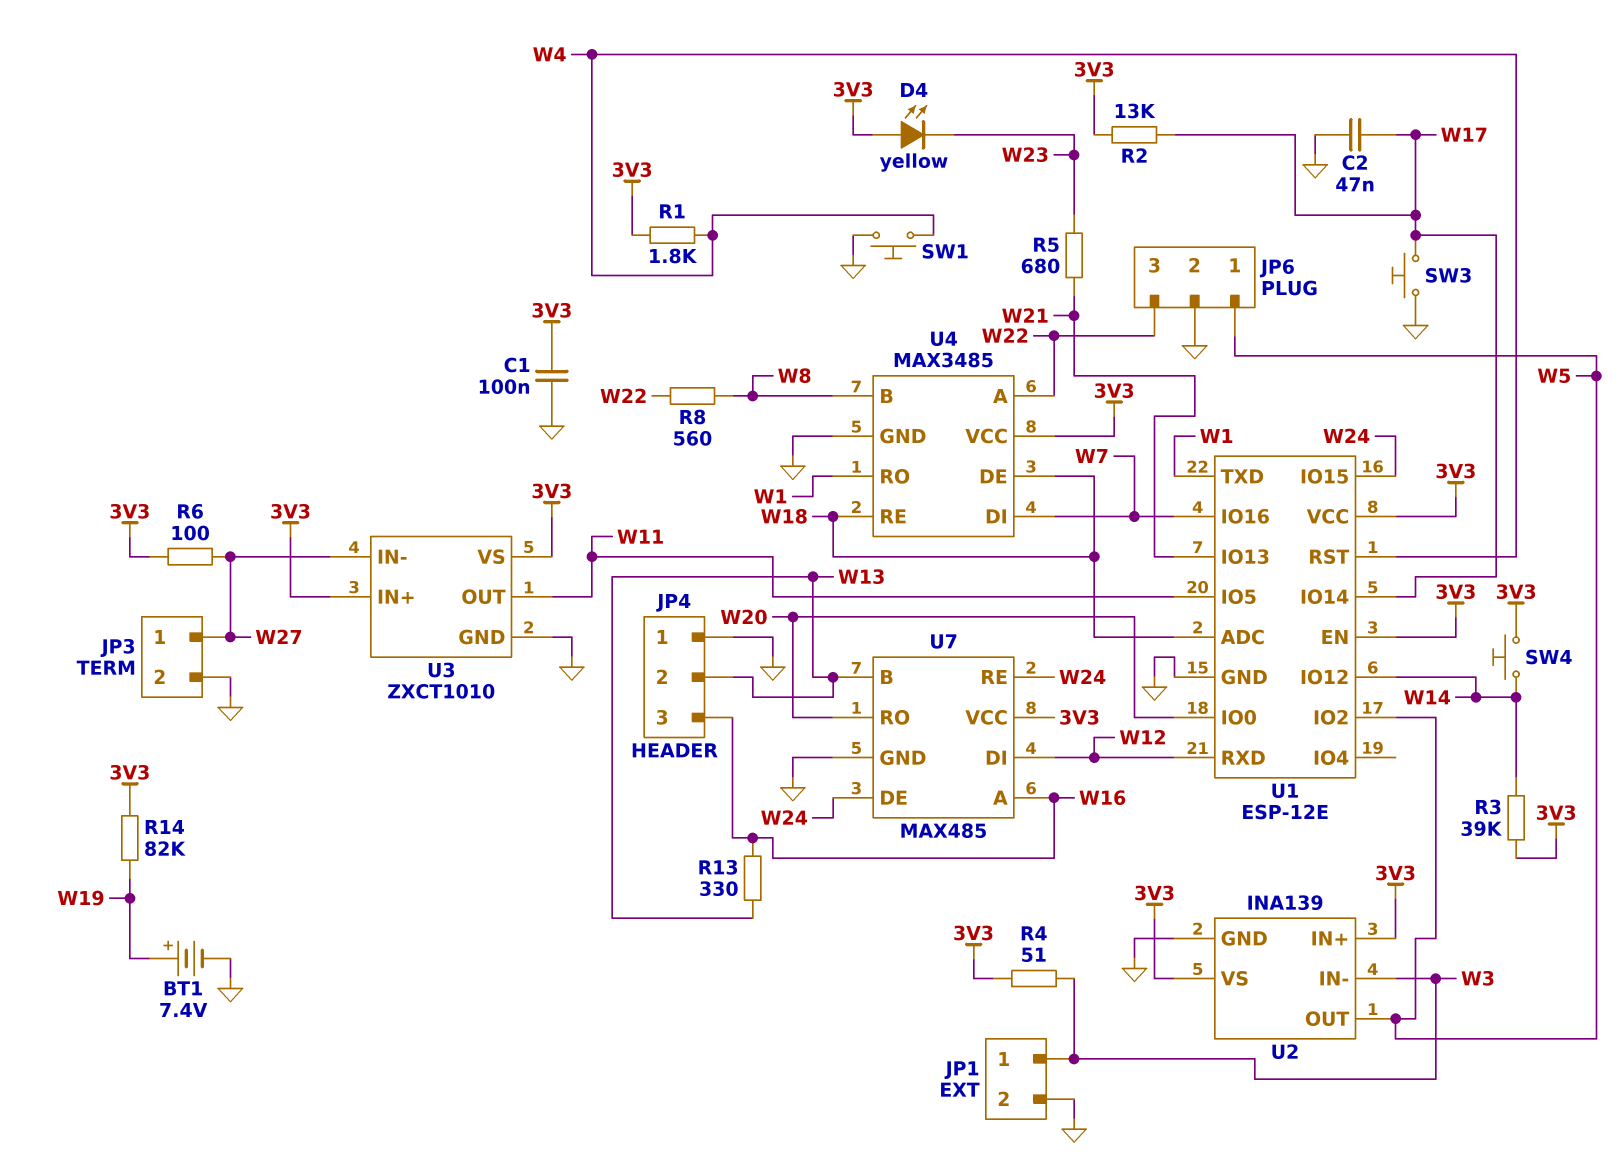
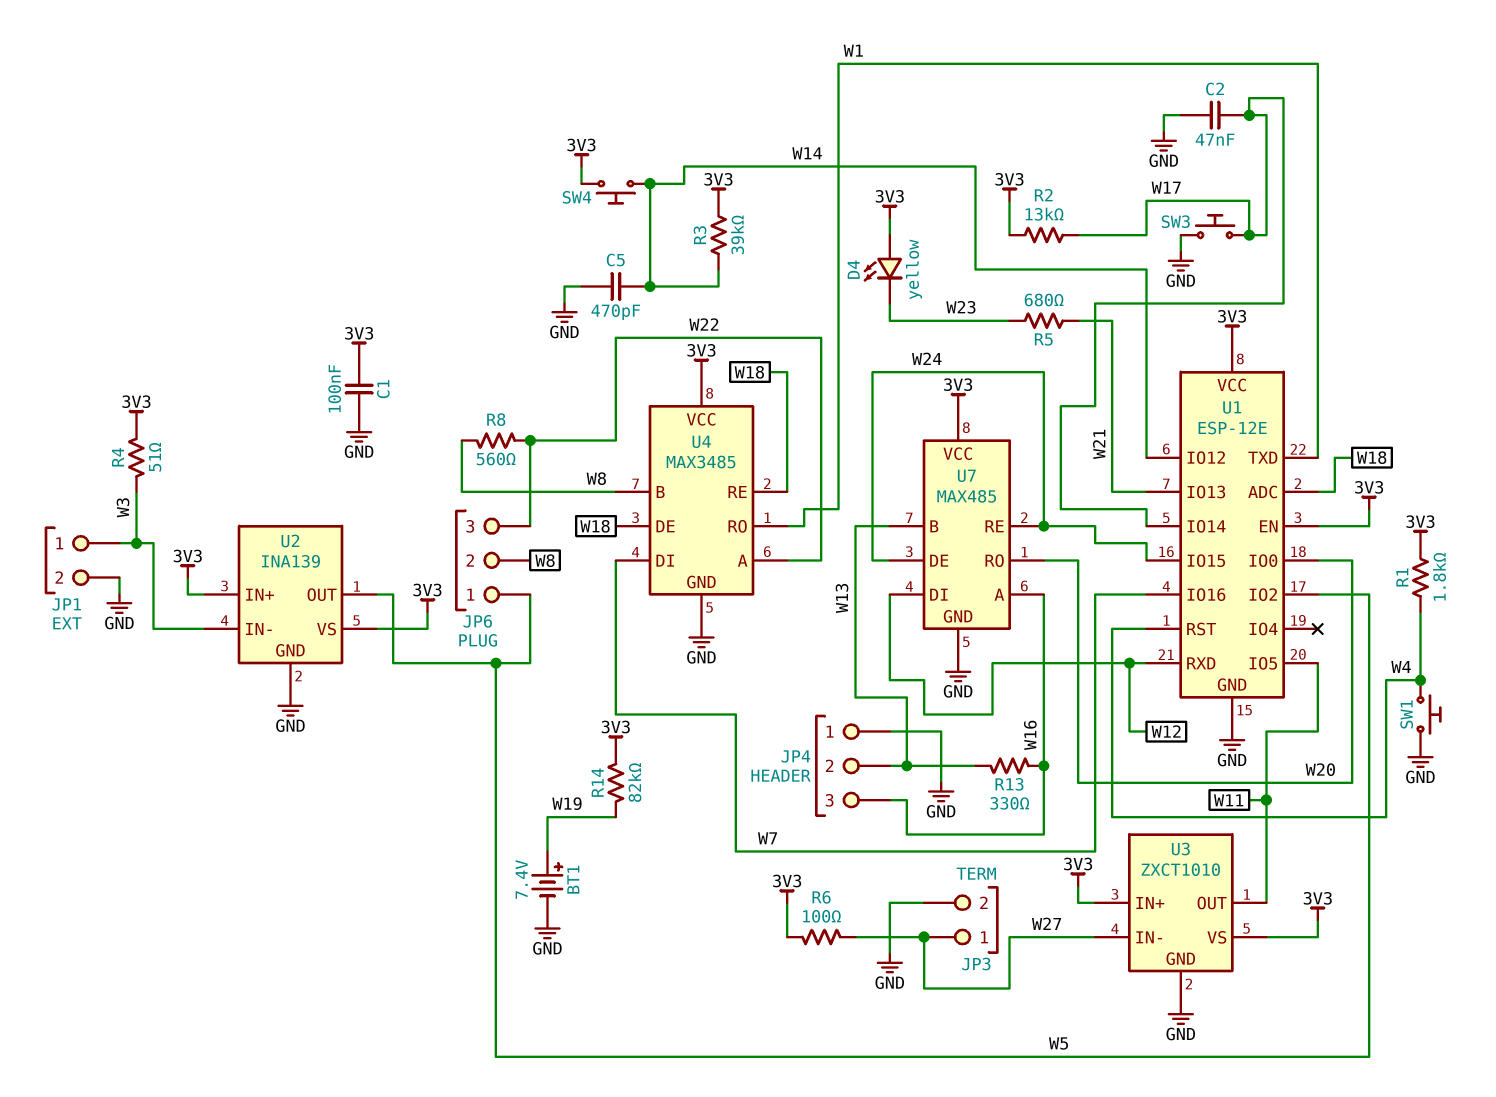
C5: none -> 470pF (GND, W14)
JP6 pin 2: GND -> W8

